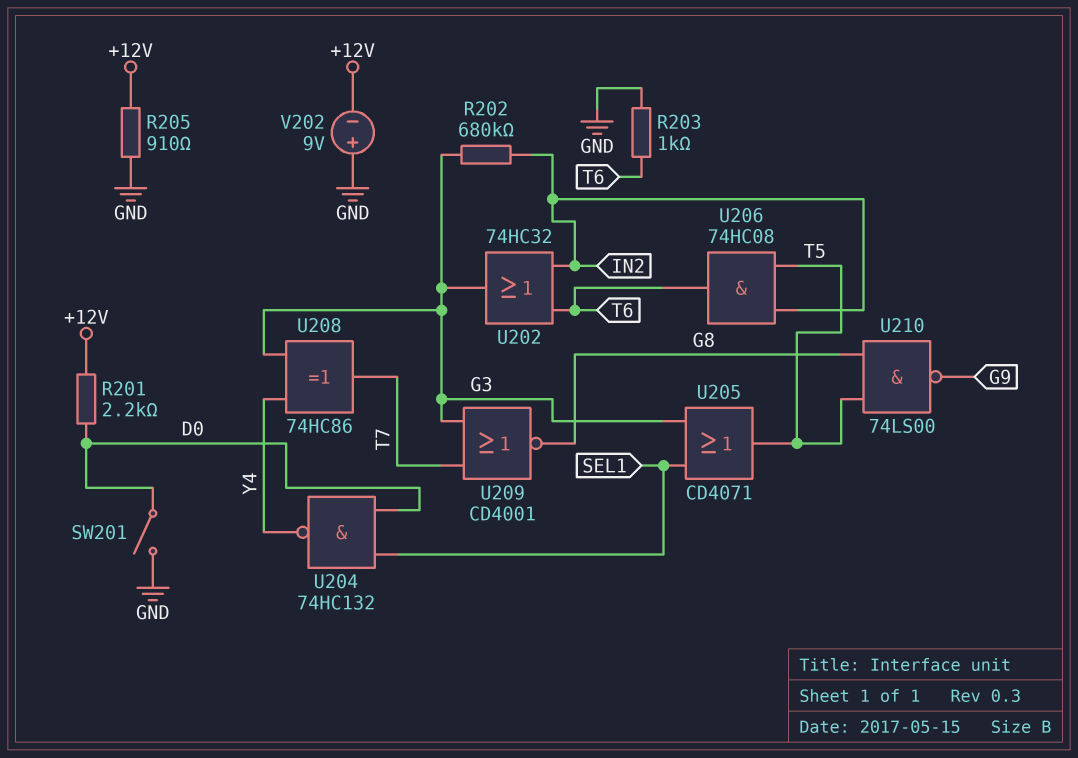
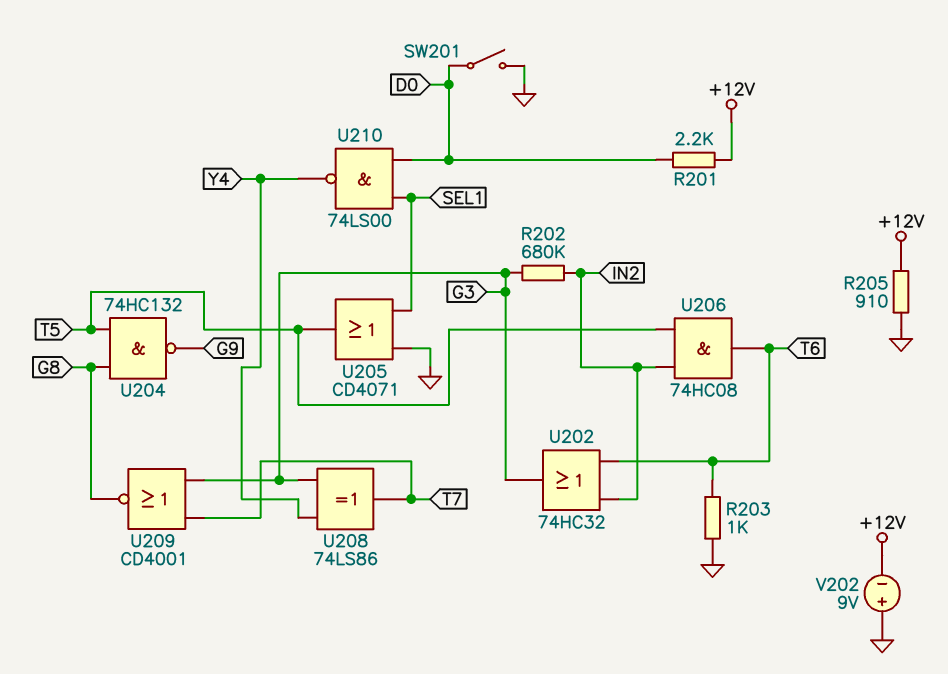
U204: NAND 74HC132 (in D0, in SEL1, out Y4) -> NAND 74HC132 (in G8, in T5, out G9)
U205: OR CD4071 (in G3, in SEL1, out T5) -> OR CD4071 (in GND, in SEL1, out T5)
U208: XOR 74HC86 (in G3, in Y4, out T7) -> XOR 74LS86 (in G3, in Y4, out T7)
U210: NAND 74LS00 (in G8, in T5, out G9) -> NAND 74LS00 (in D0, in SEL1, out Y4)

